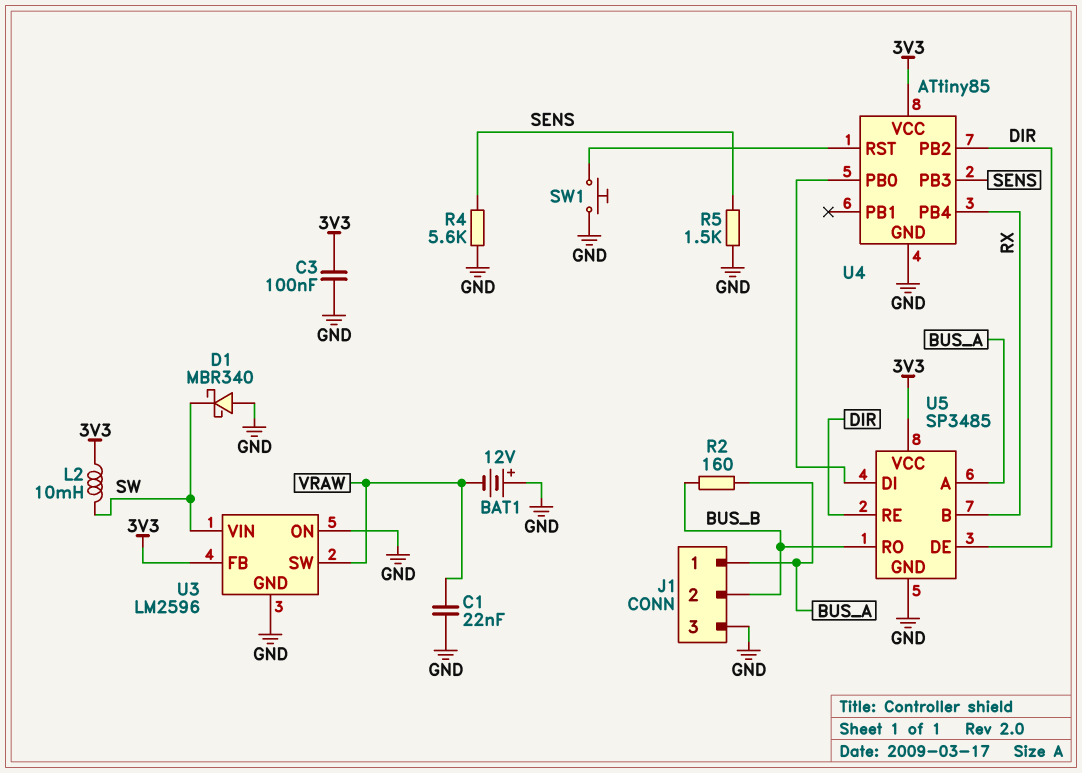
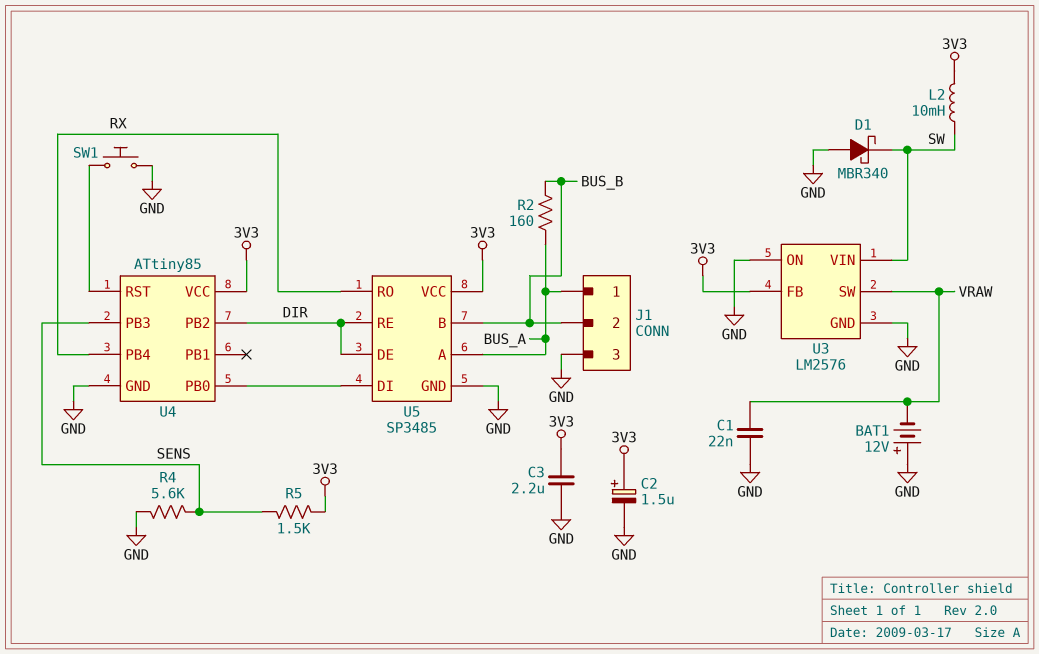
C2: none -> 1.5uF (plus 3V3, minus GND)
C3: 100nF (3V3, GND) -> 2.2uF (3V3, GND)
R5: 1.5k (GND, SENS) -> 1.5k (3V3, SENS)
U3: LM2596 -> LM2576
U5 pin B: RX -> BUS_B
U5 pin RO: BUS_B -> RX

